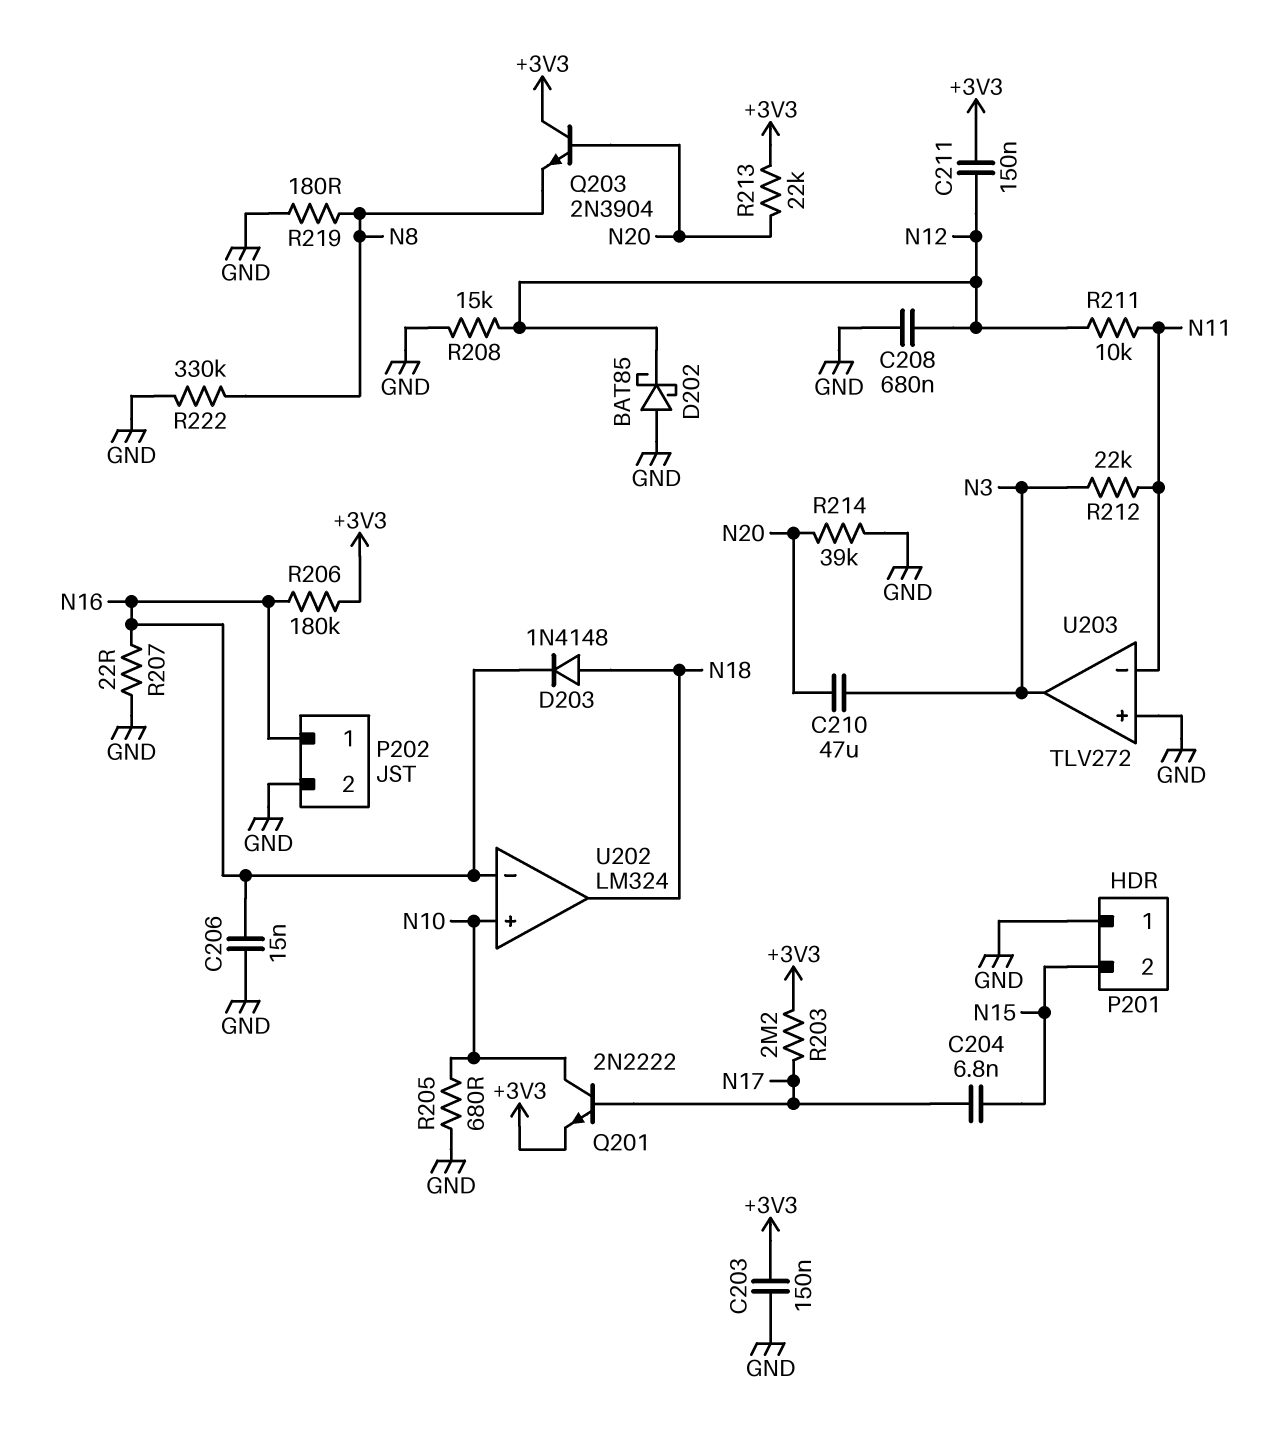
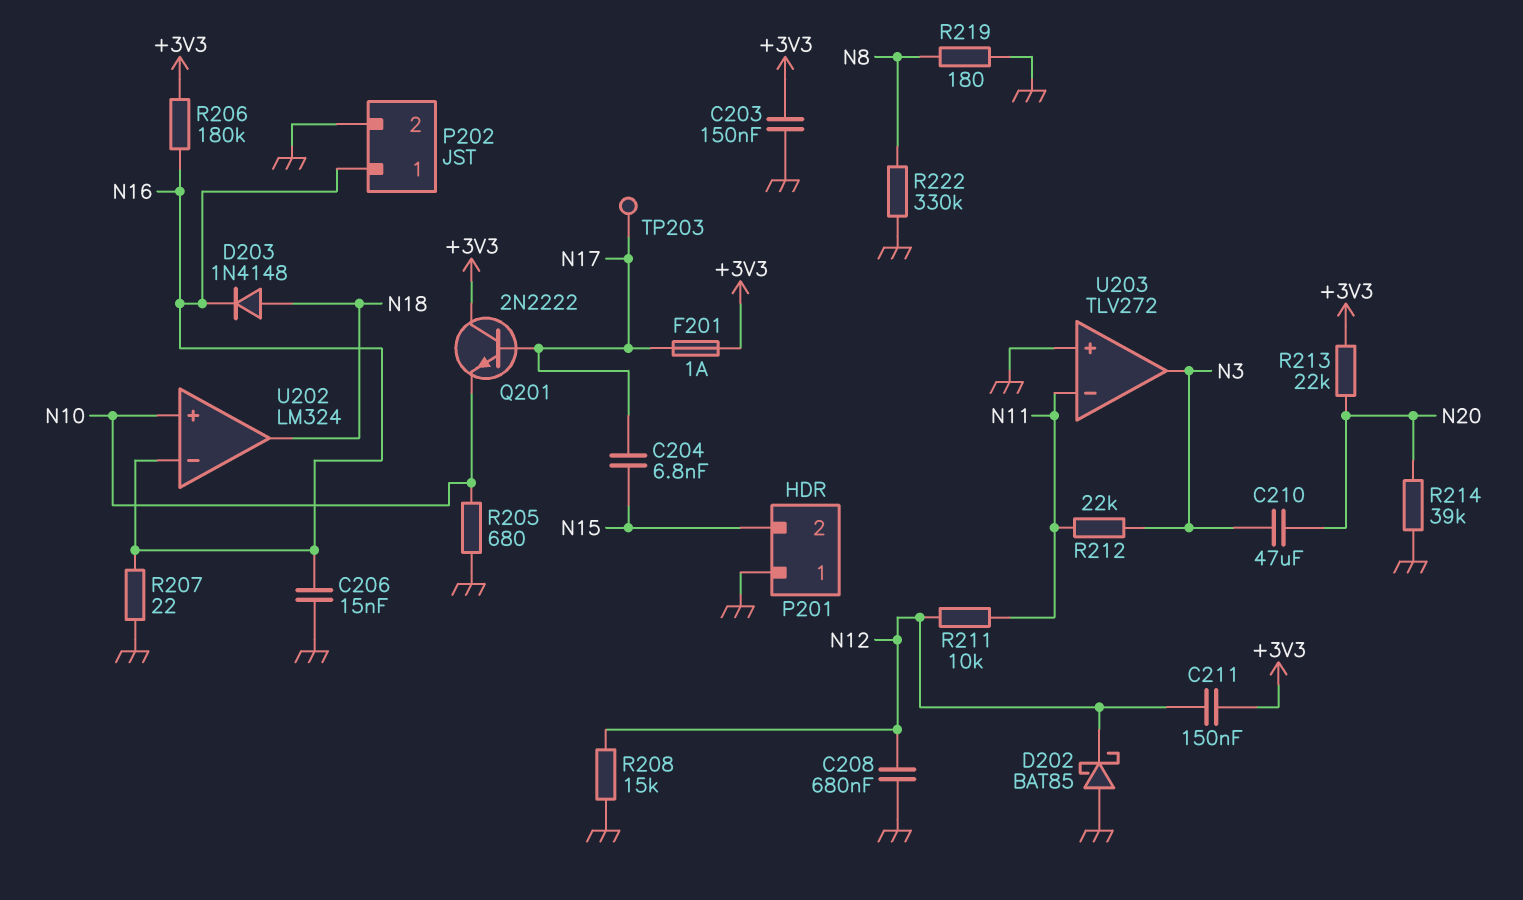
F201: none -> 1A (+3V3, N17)
Q201: NPN 2N2222 (B N17, C N10, E +3V3) -> NPN 2N2222 (B N17, C +3V3, E N10)
Q203: NPN 2N3904 (B N20, C +3V3, E N8) -> none
R203: 2.2M (+3V3, N17) -> none
TP203: none -> test point (N17)

